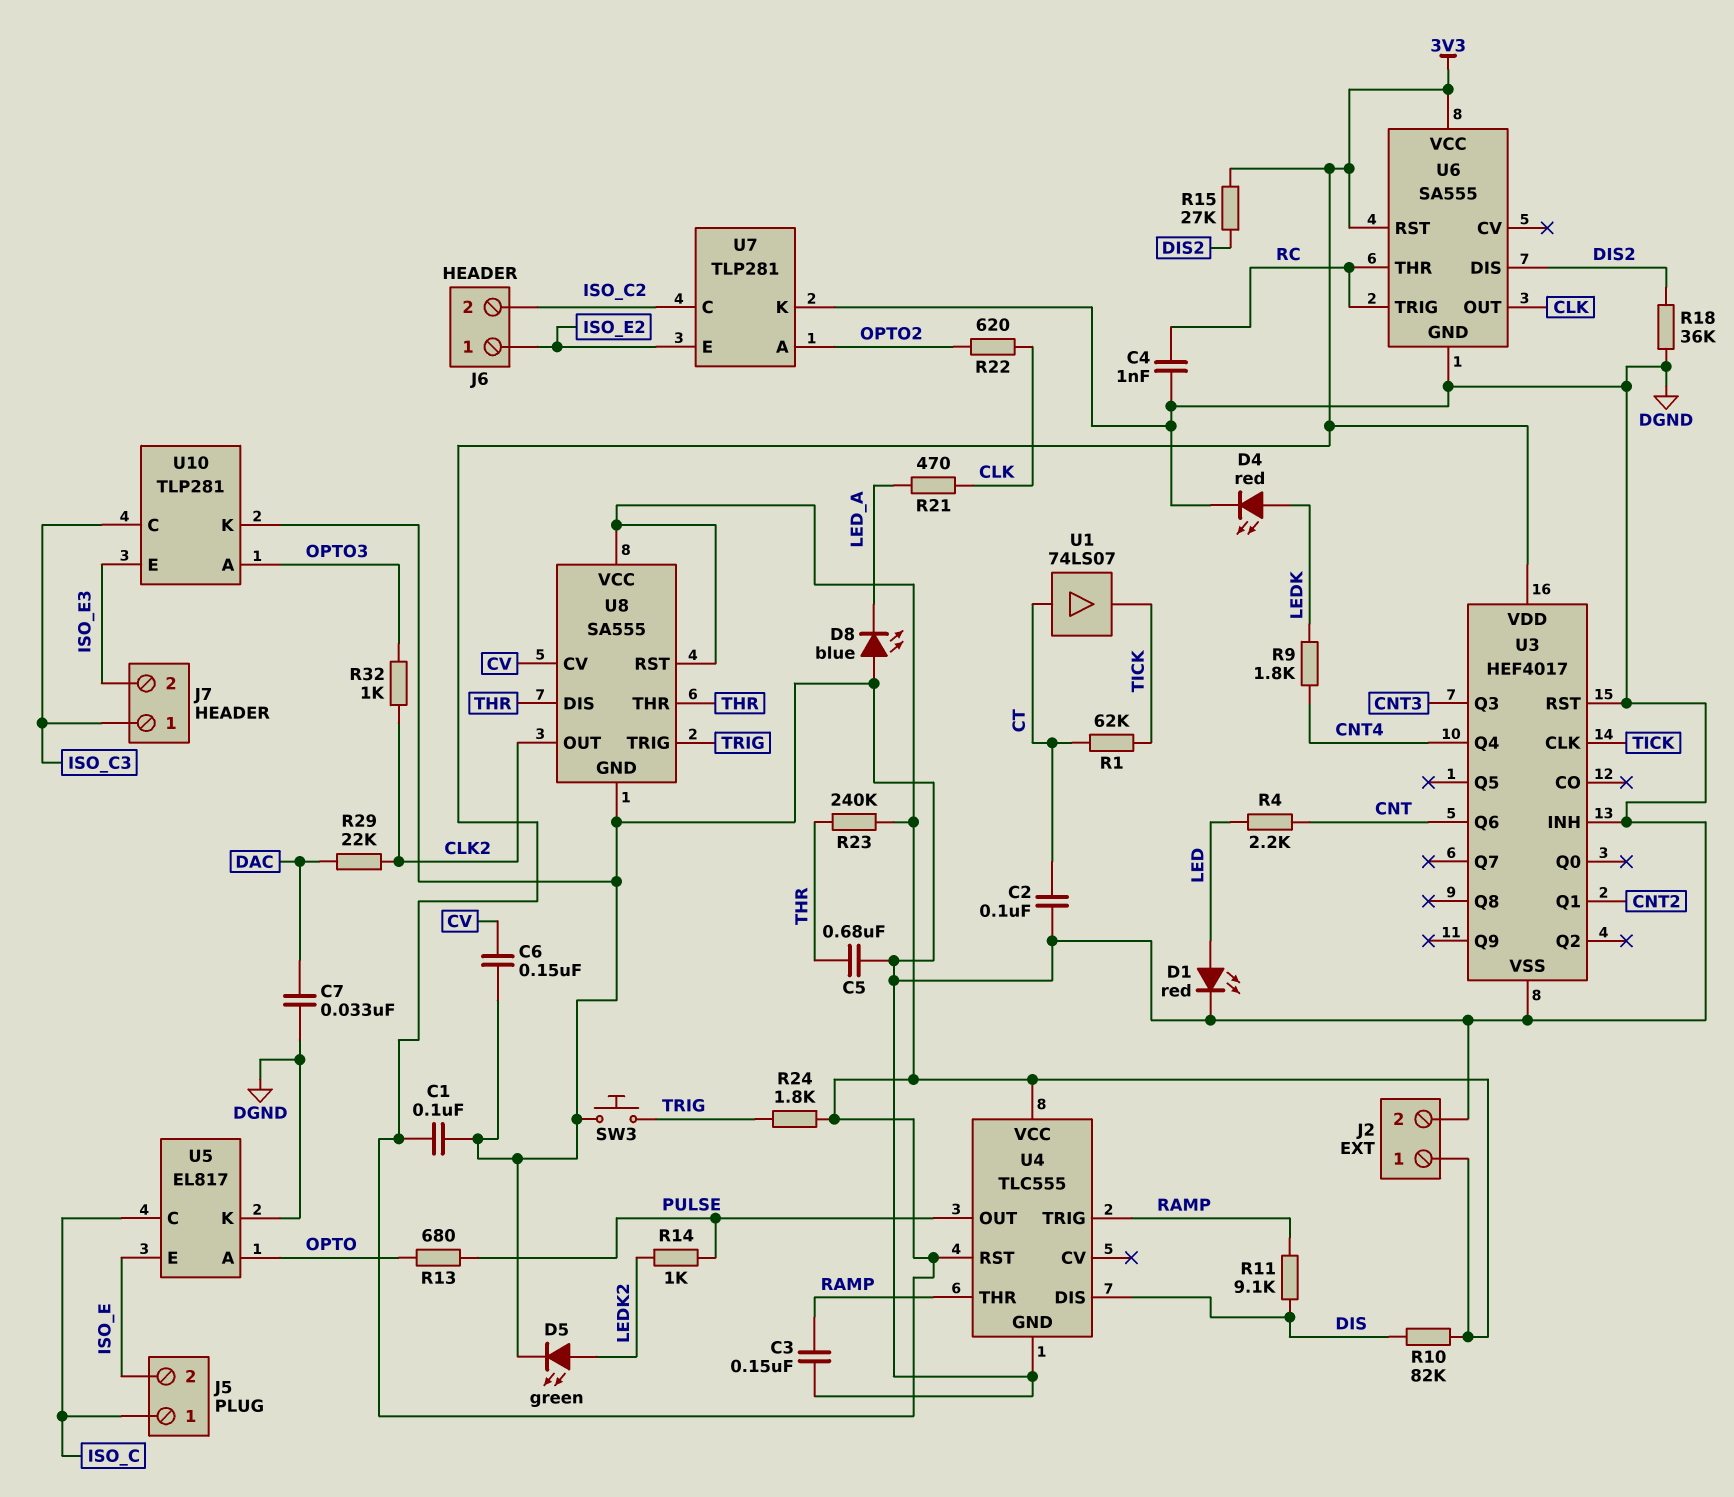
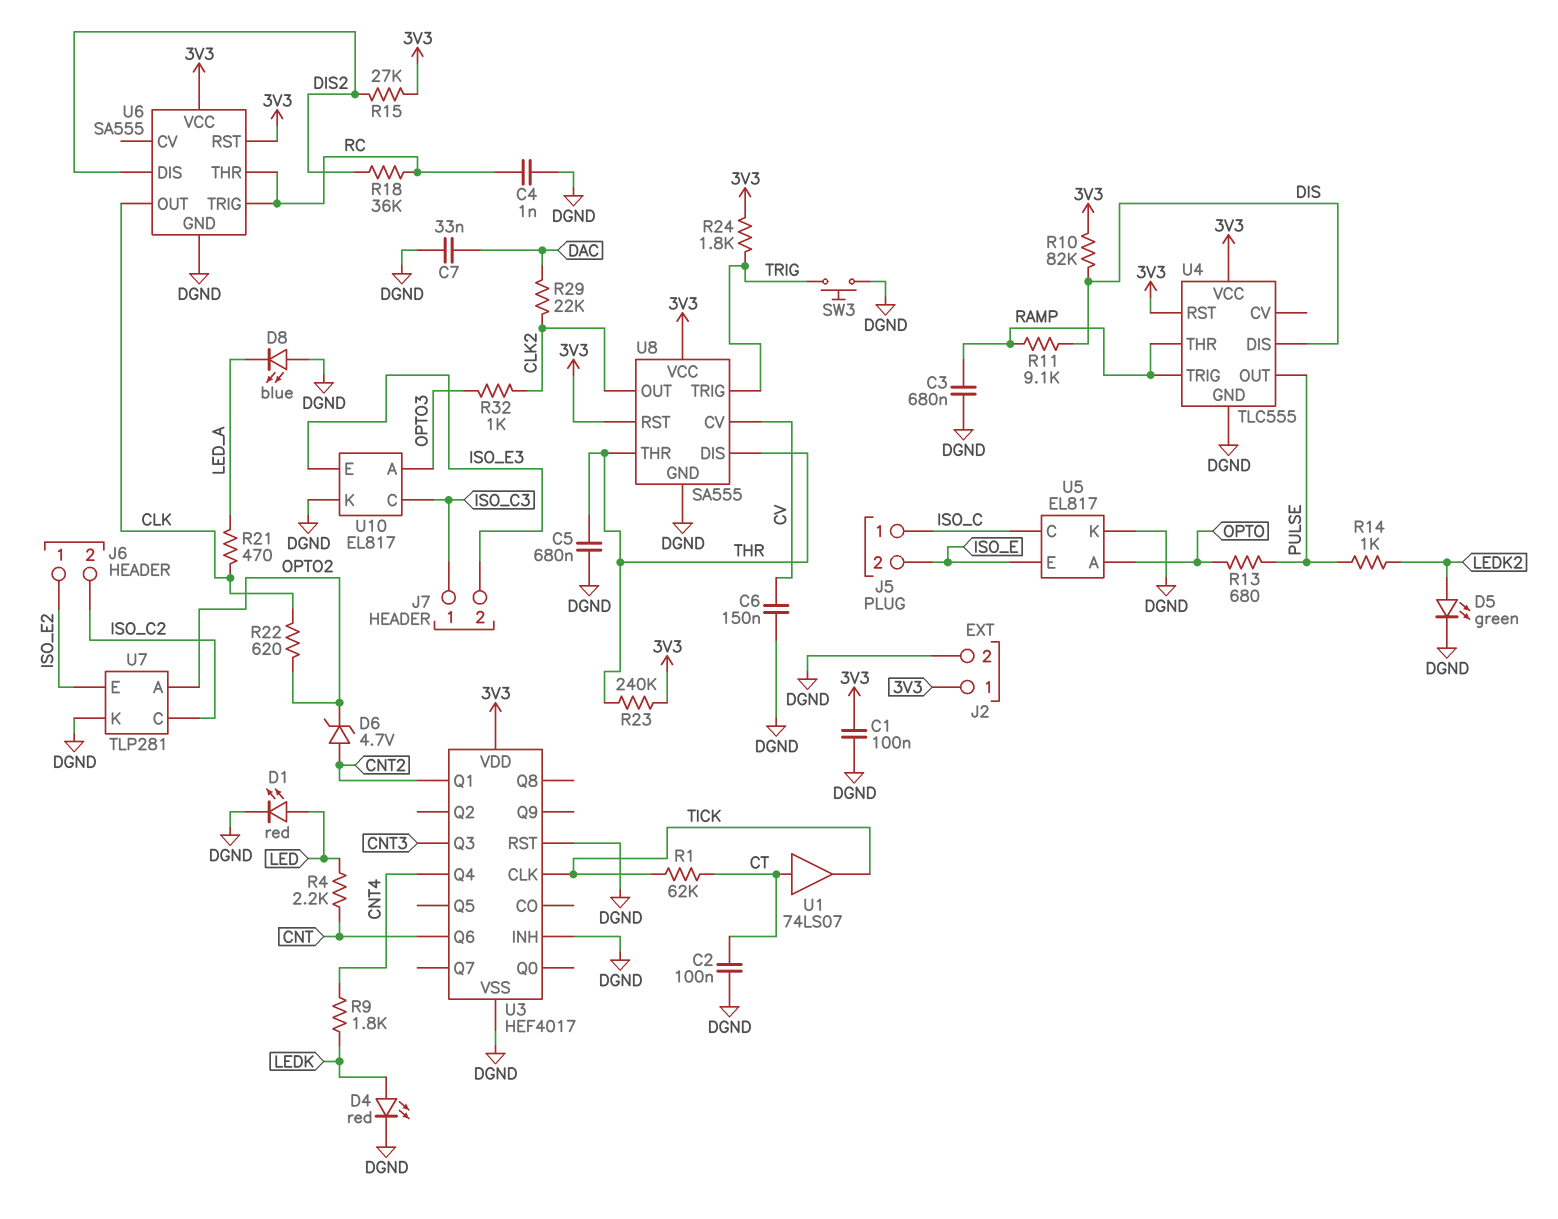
C3: 150nF (DGND, RAMP) -> 680nF (DGND, RAMP)
D6: none -> zener 4.7V (A CNT2, K OPTO2)
R18: 36k (DGND, DIS2) -> 36k (DIS2, RC)
U10: TLP281 -> EL817

